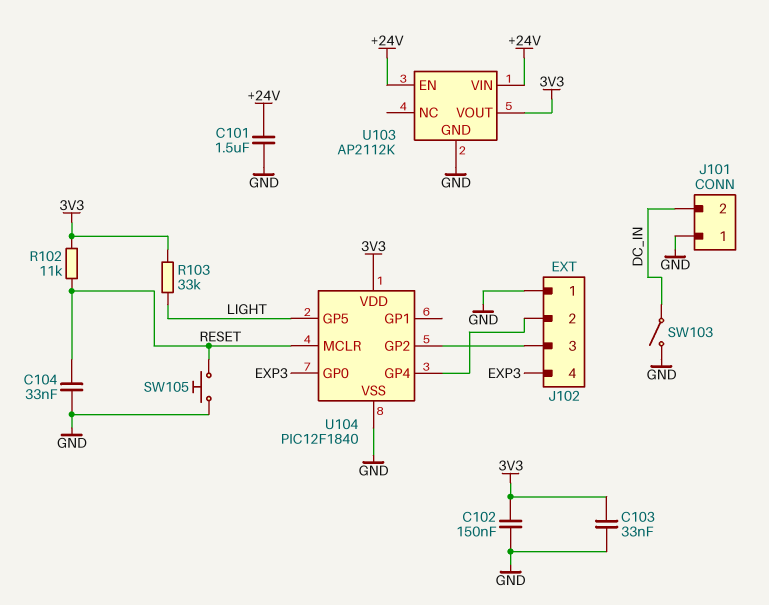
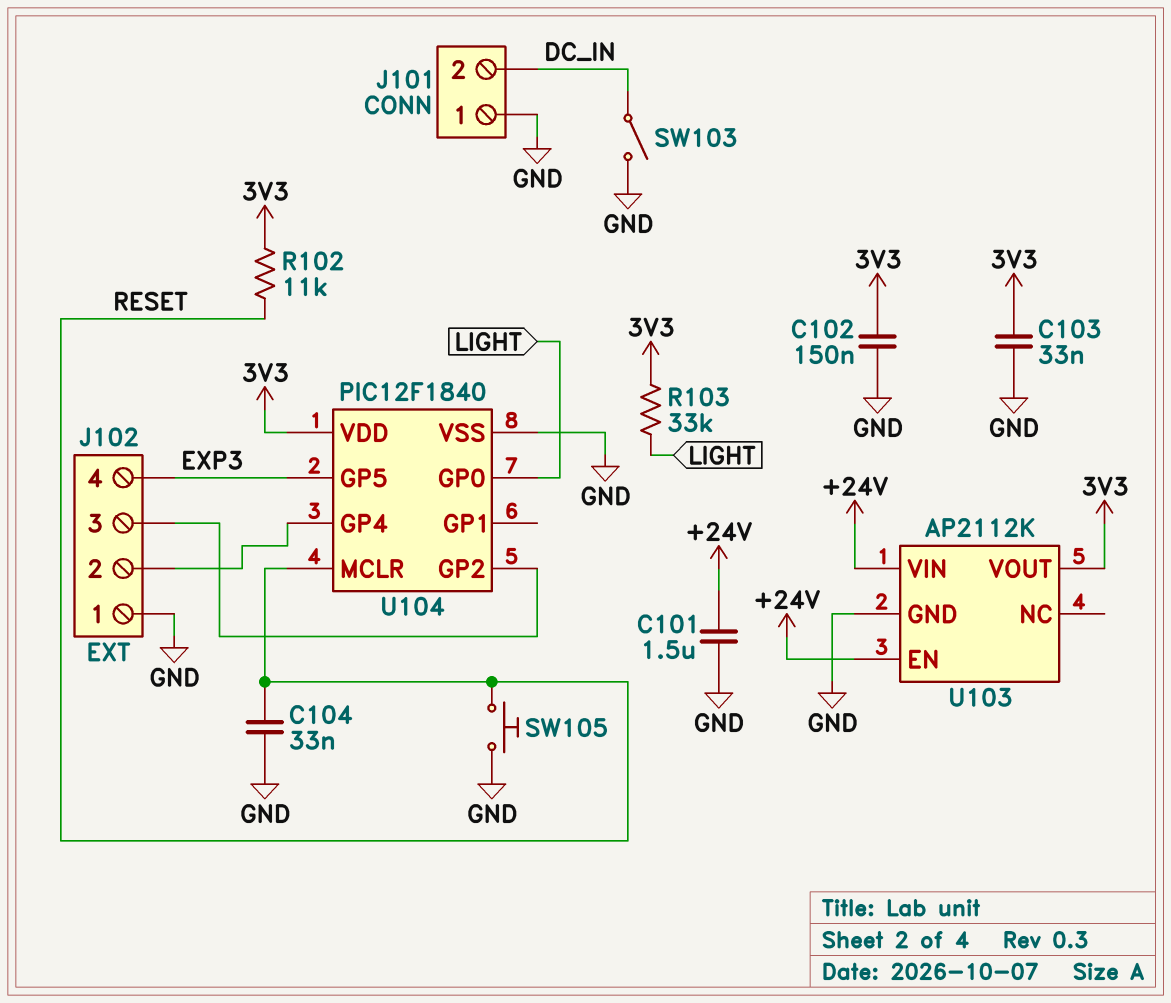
U104 pin GP0: EXP3 -> LIGHT
U104 pin GP5: LIGHT -> EXP3

